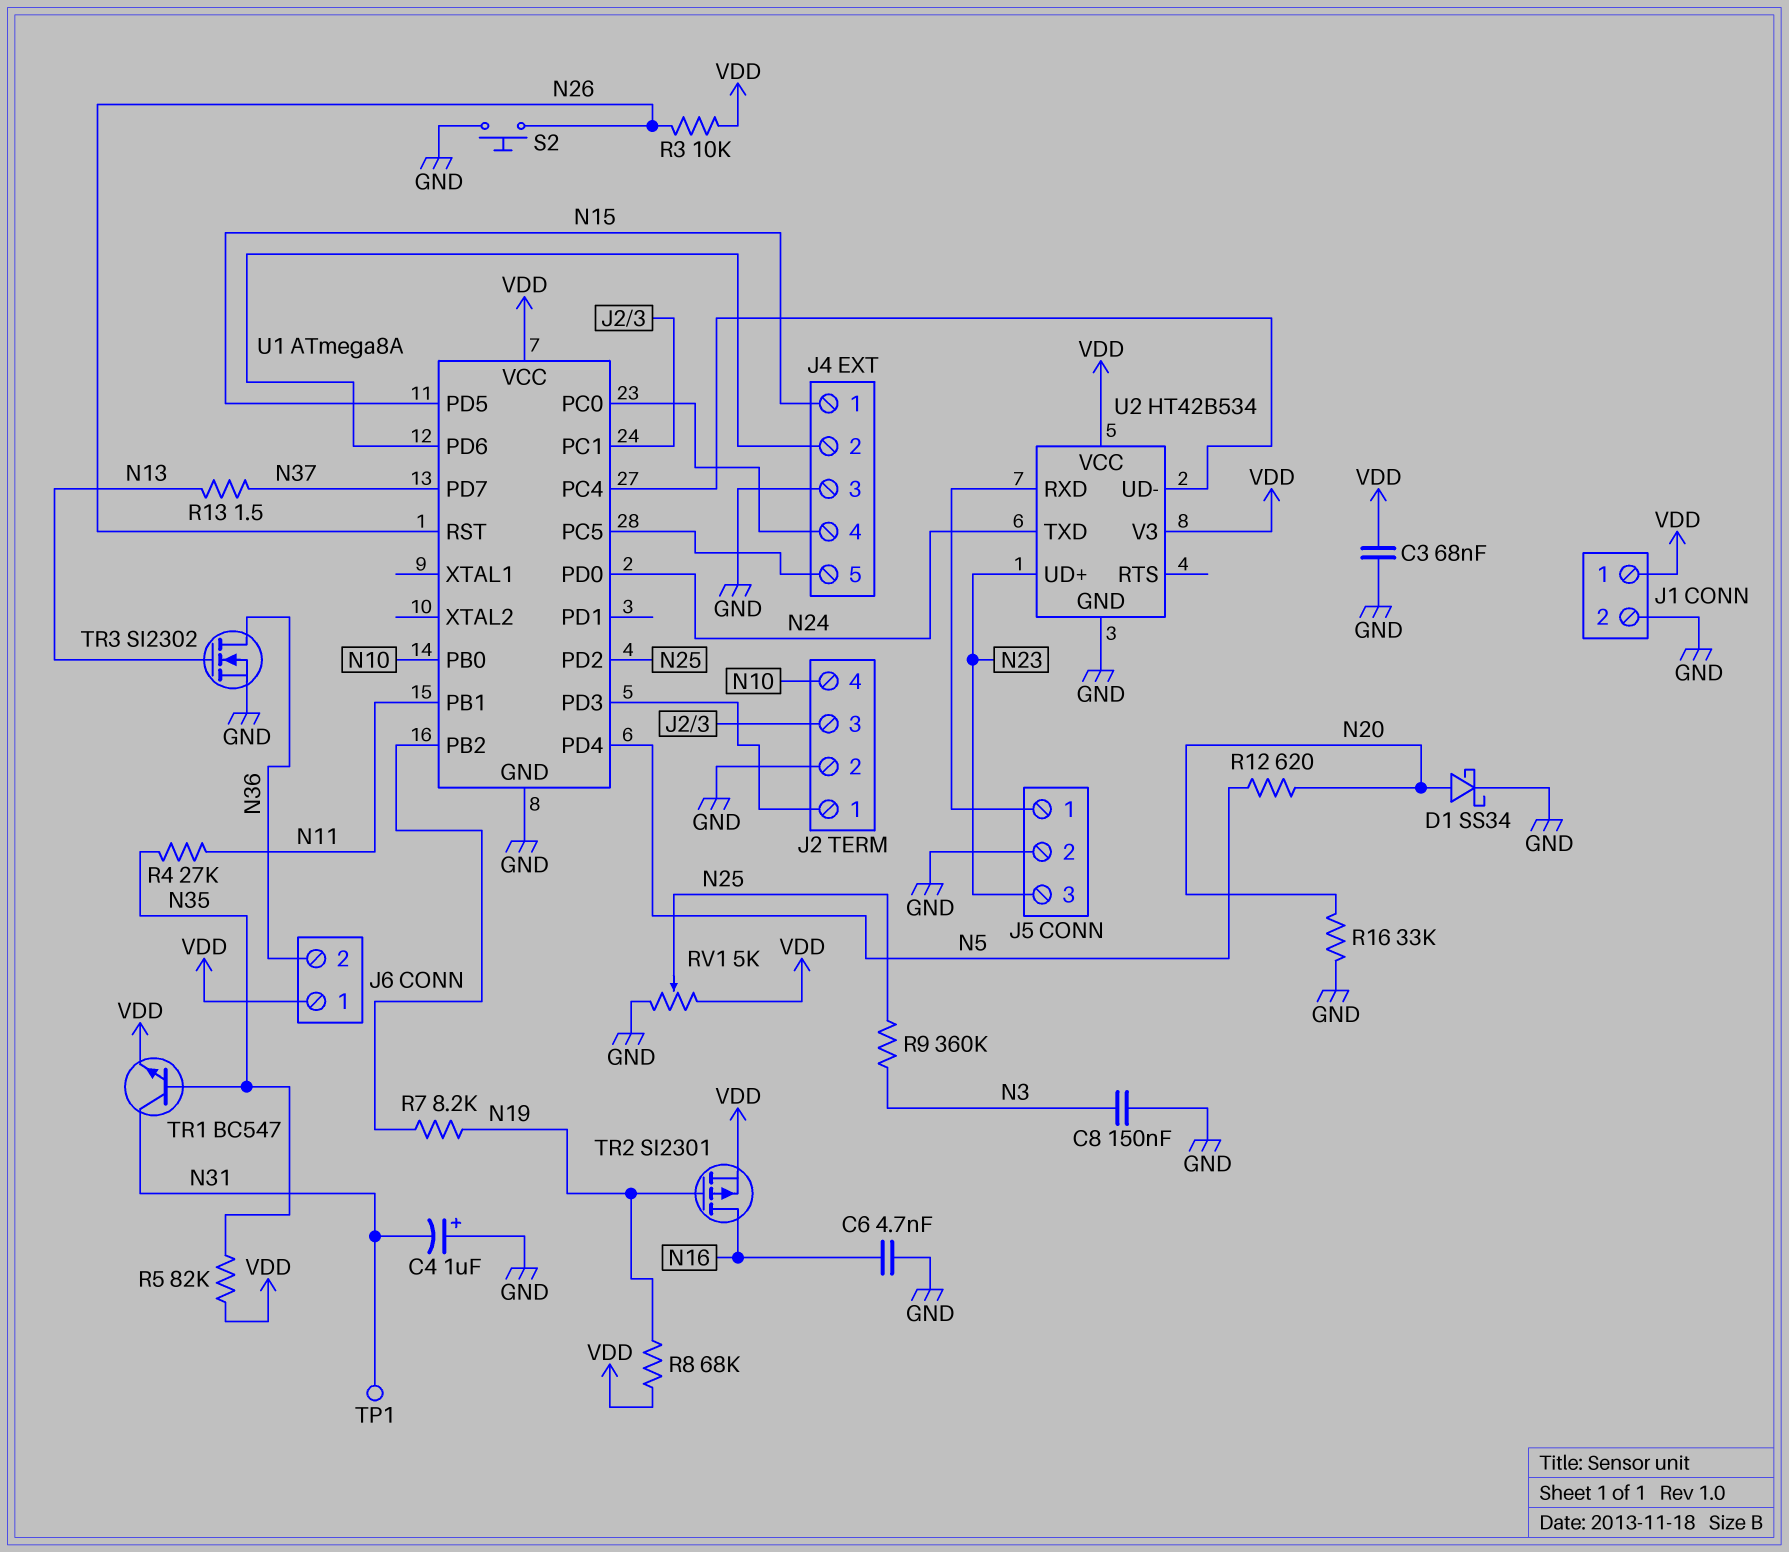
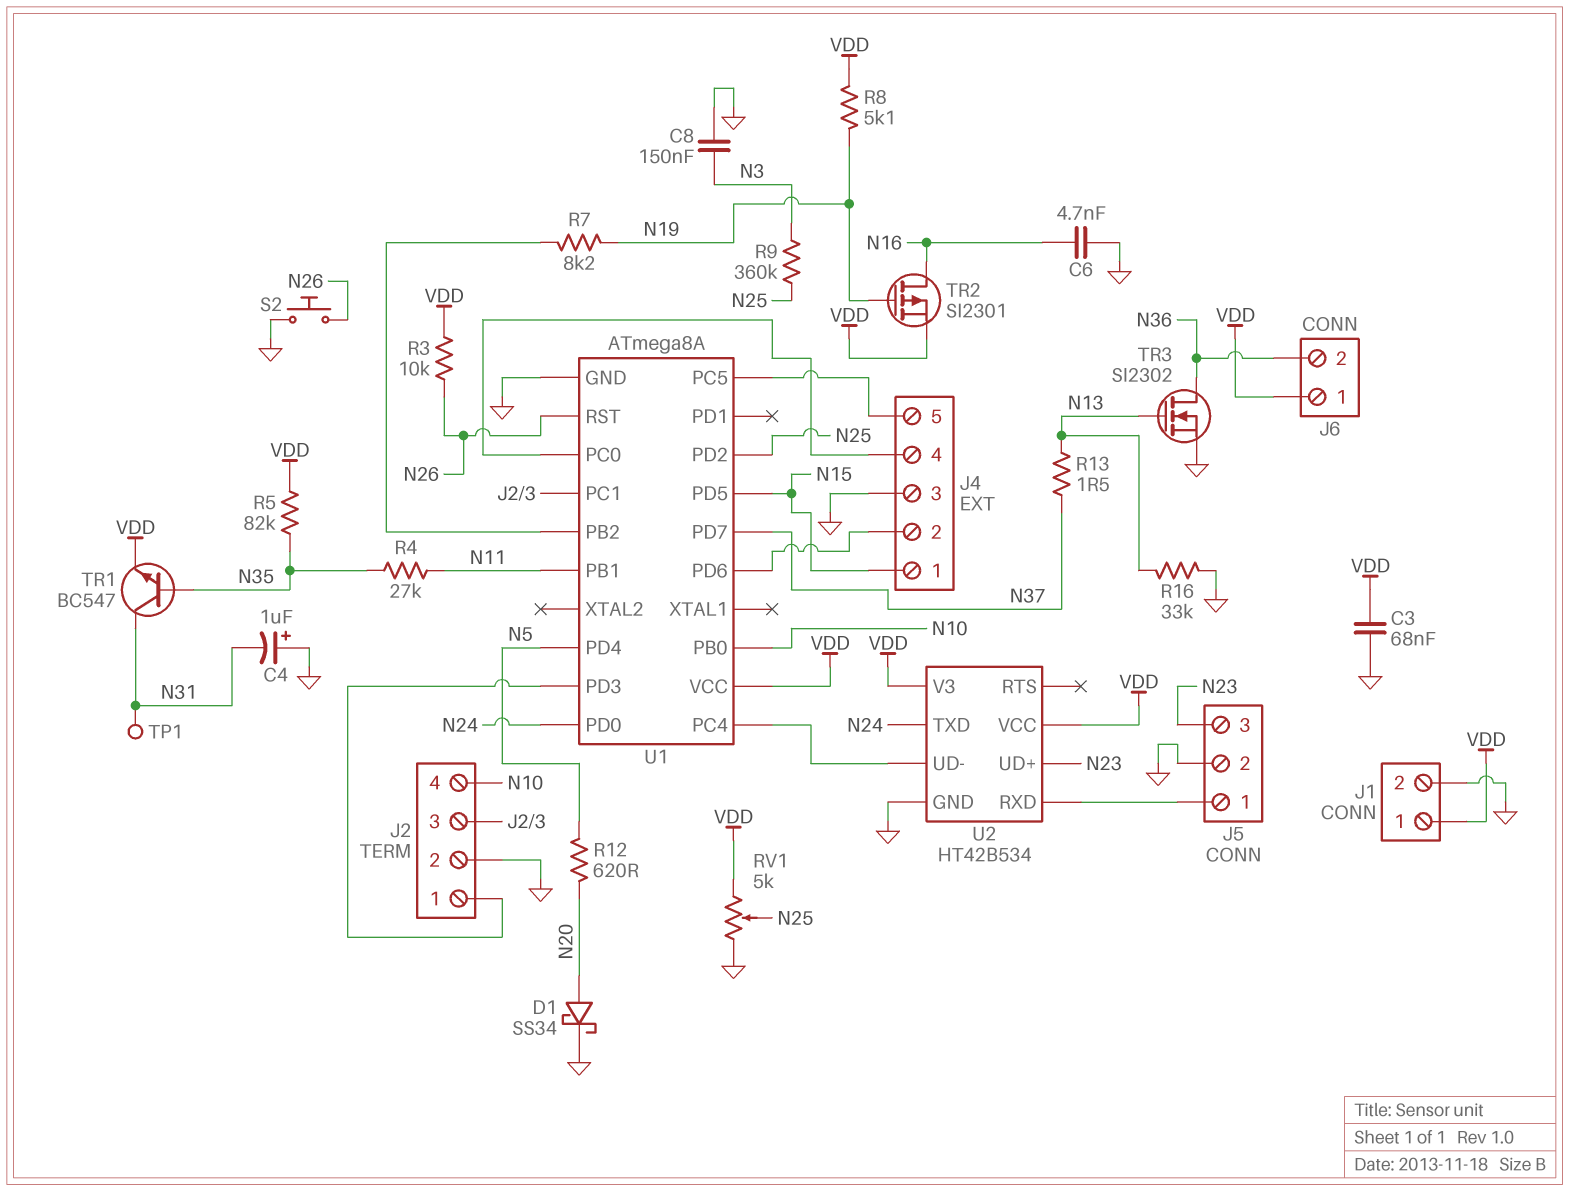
R8: 68k (N19, VDD) -> 5.1k (N19, VDD)
R16: 33k (GND, N20) -> 33k (GND, N13)

